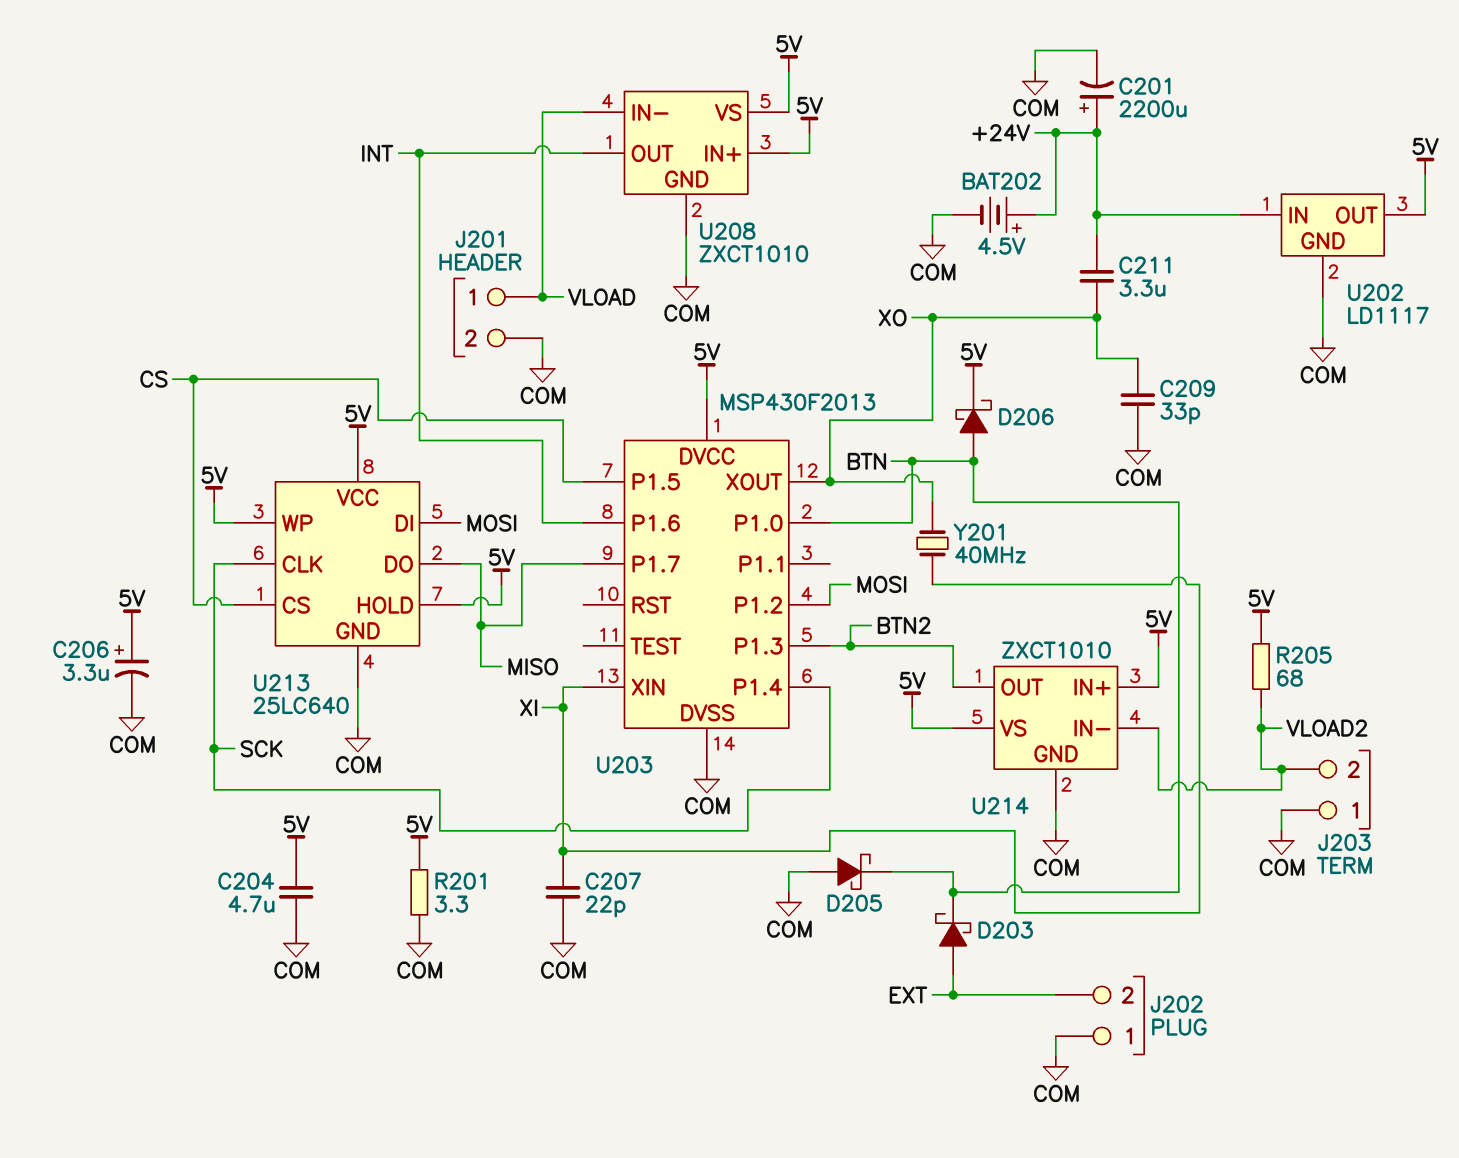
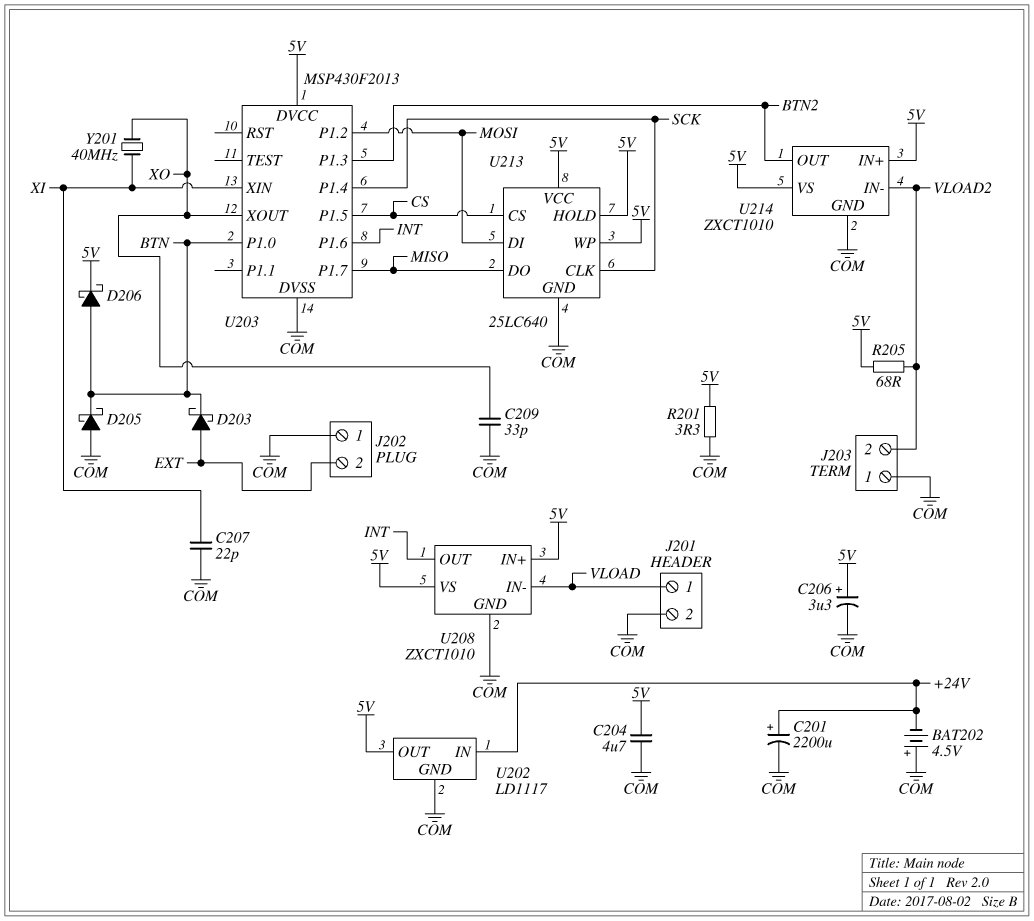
BAT202: 4.5V (plus +24V, minus COM) -> 4.5V (plus COM, minus +24V)
C211: 3.3uF (+24V, XO) -> none

